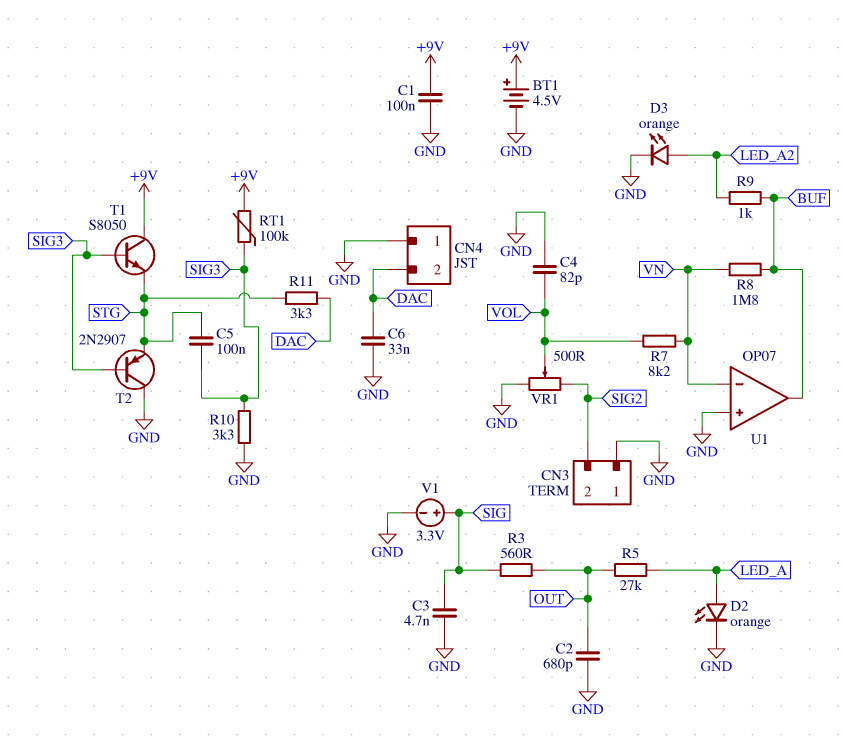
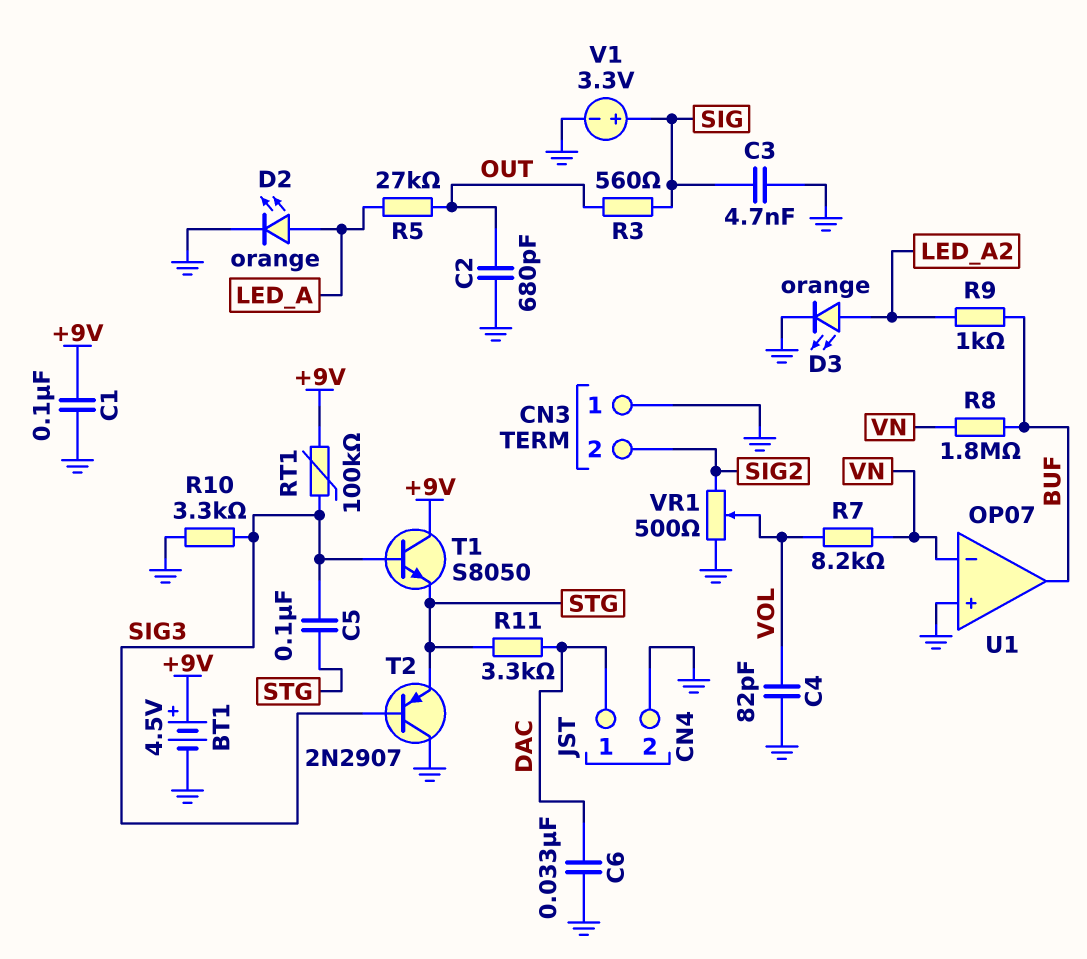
CN4 pin 1: GND -> DAC
CN4 pin 2: DAC -> GND

